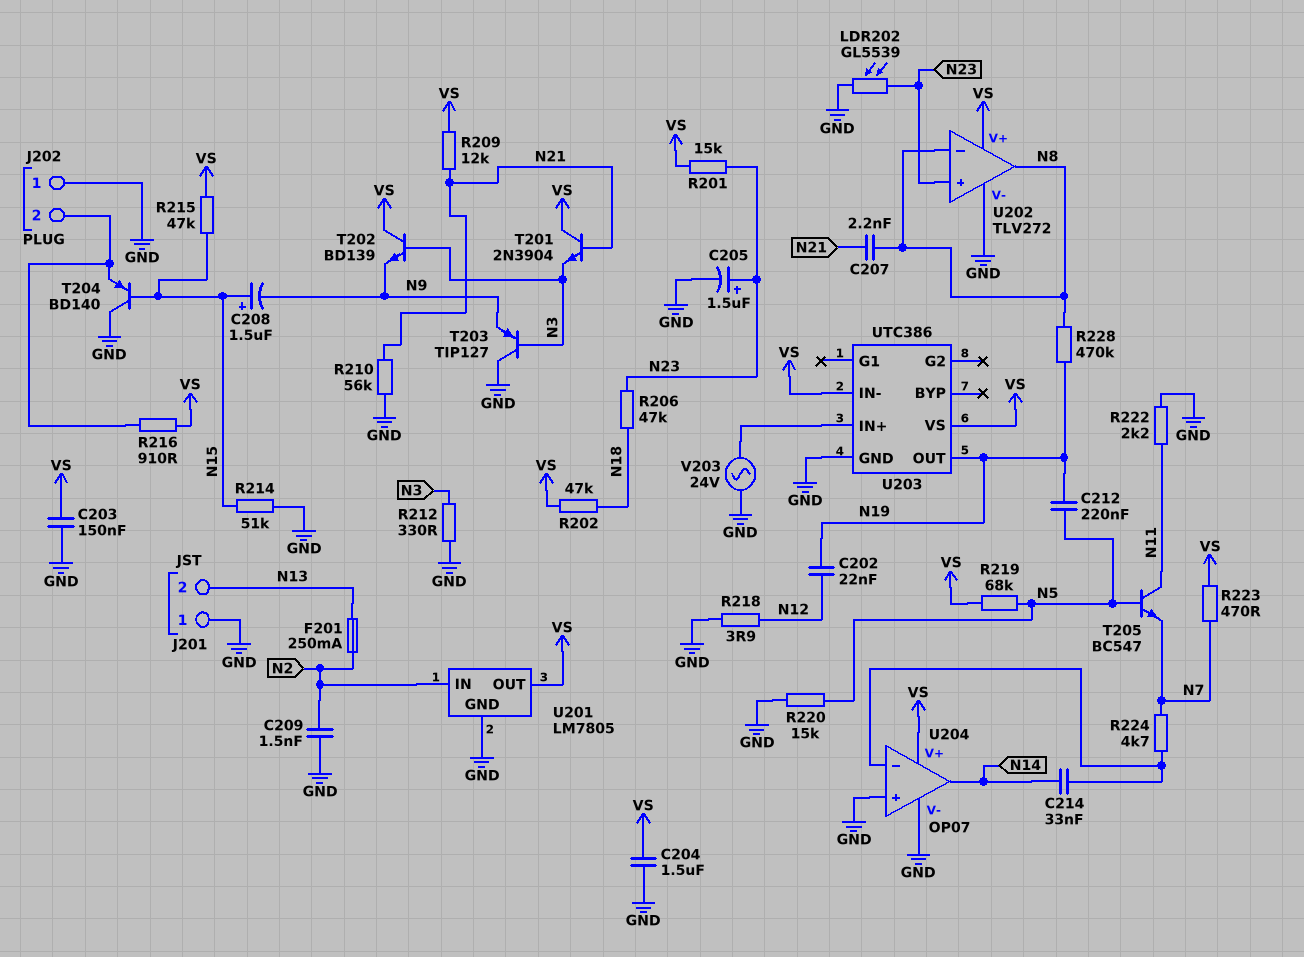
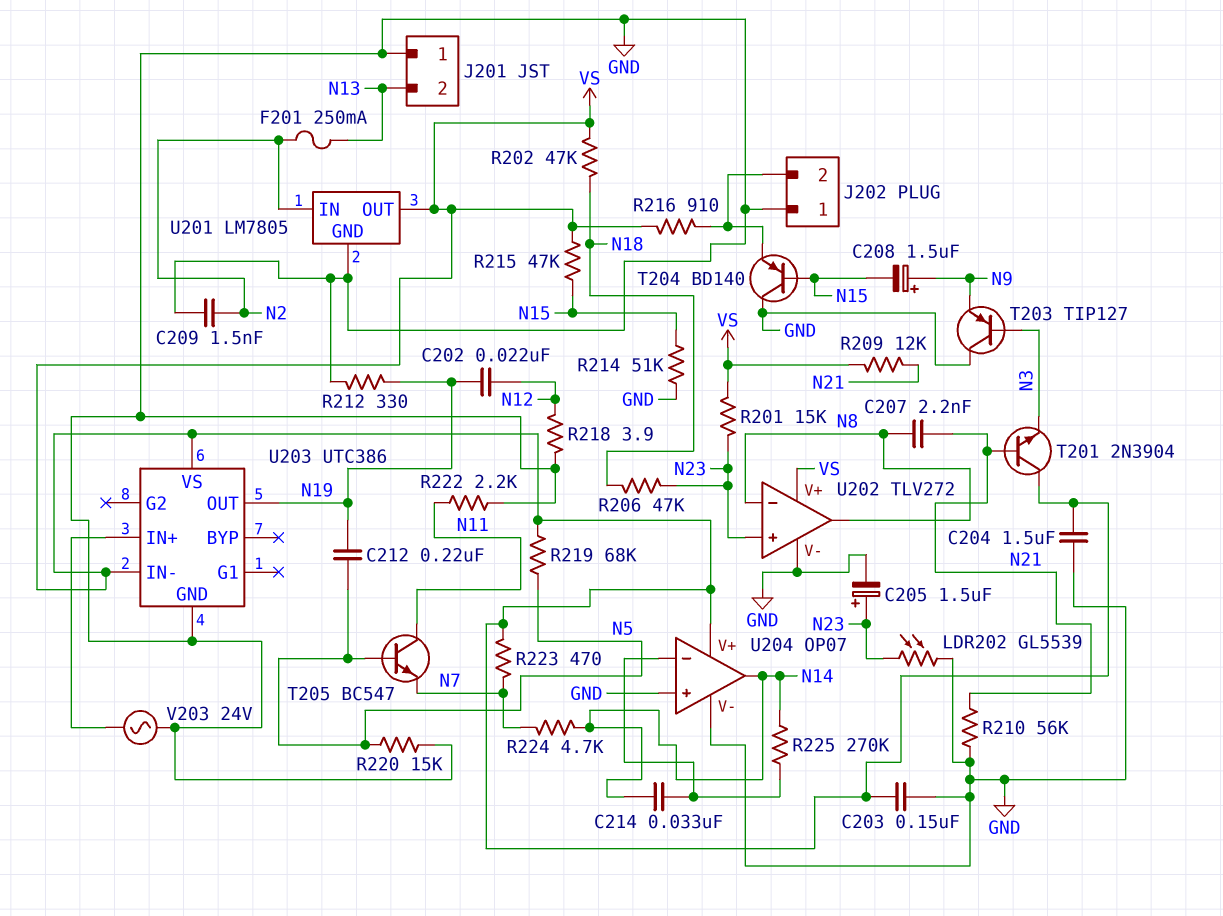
C208: 1.5uF (plus N15, minus N9) -> 1.5uF (plus N9, minus N15)
R212: 330 (GND, N3) -> 330 (GND, N19)
R224: 4.7k (N7, U204/in-) -> 4.7k (N7, N14)
R225: none -> 270k (N14, U204/in-)
R228: 470k (N8, N19) -> none
T202: NPN BD139 (B N3, C VS, E N9) -> none

